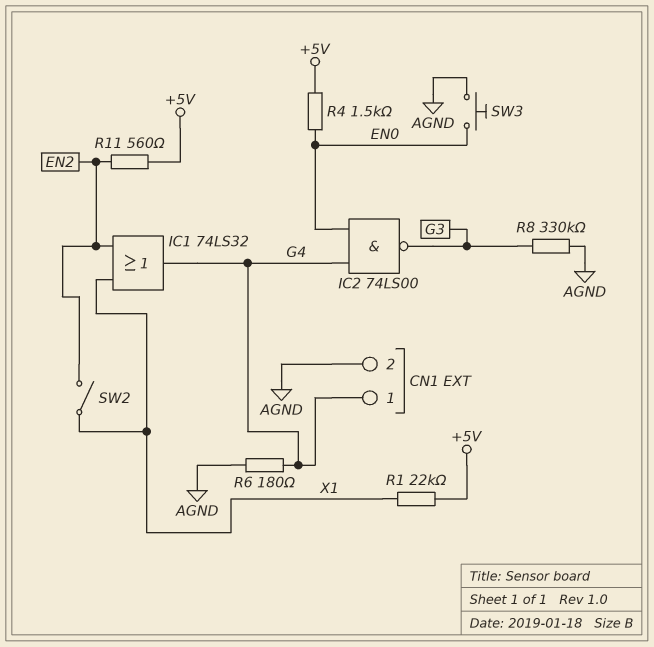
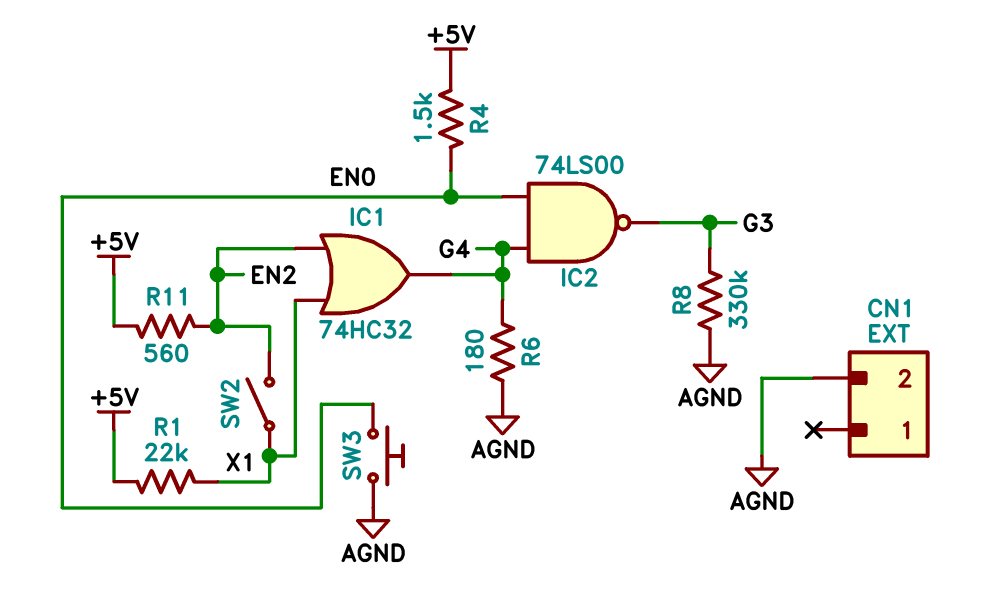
CN1 pin 1: G4 -> none
IC1: OR 74LS32 (in EN2, in X1, out G4) -> OR 74HC32 (in EN2, in X1, out G4)

